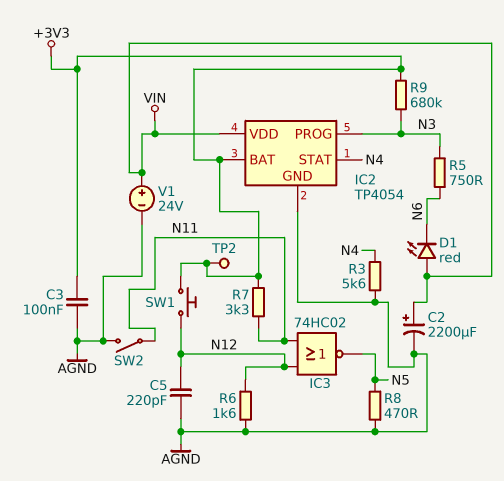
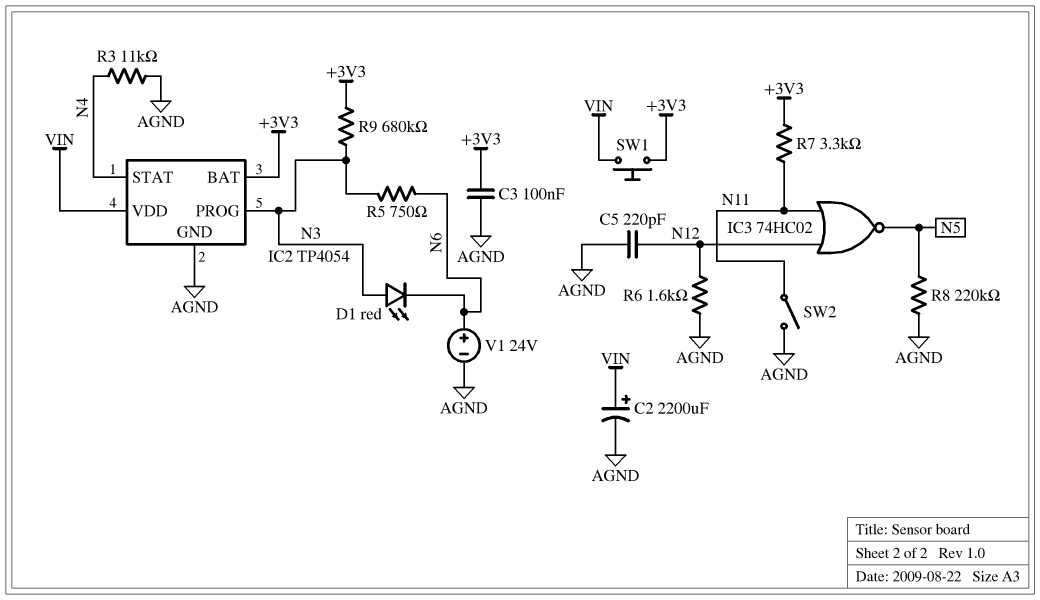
D1: LED red (A VIN, K N6) -> LED red (A N3, K N6)
R3: 5.6k (AGND, N4) -> 11k (AGND, N4)
R8: 470 (AGND, N5) -> 220k (AGND, N5)
SW1: button (+3V3, N12) -> button (+3V3, VIN)
TP2: test point (+3V3) -> none
V1: 24V (plus VIN, minus AGND) -> 24V (plus N6, minus AGND)

